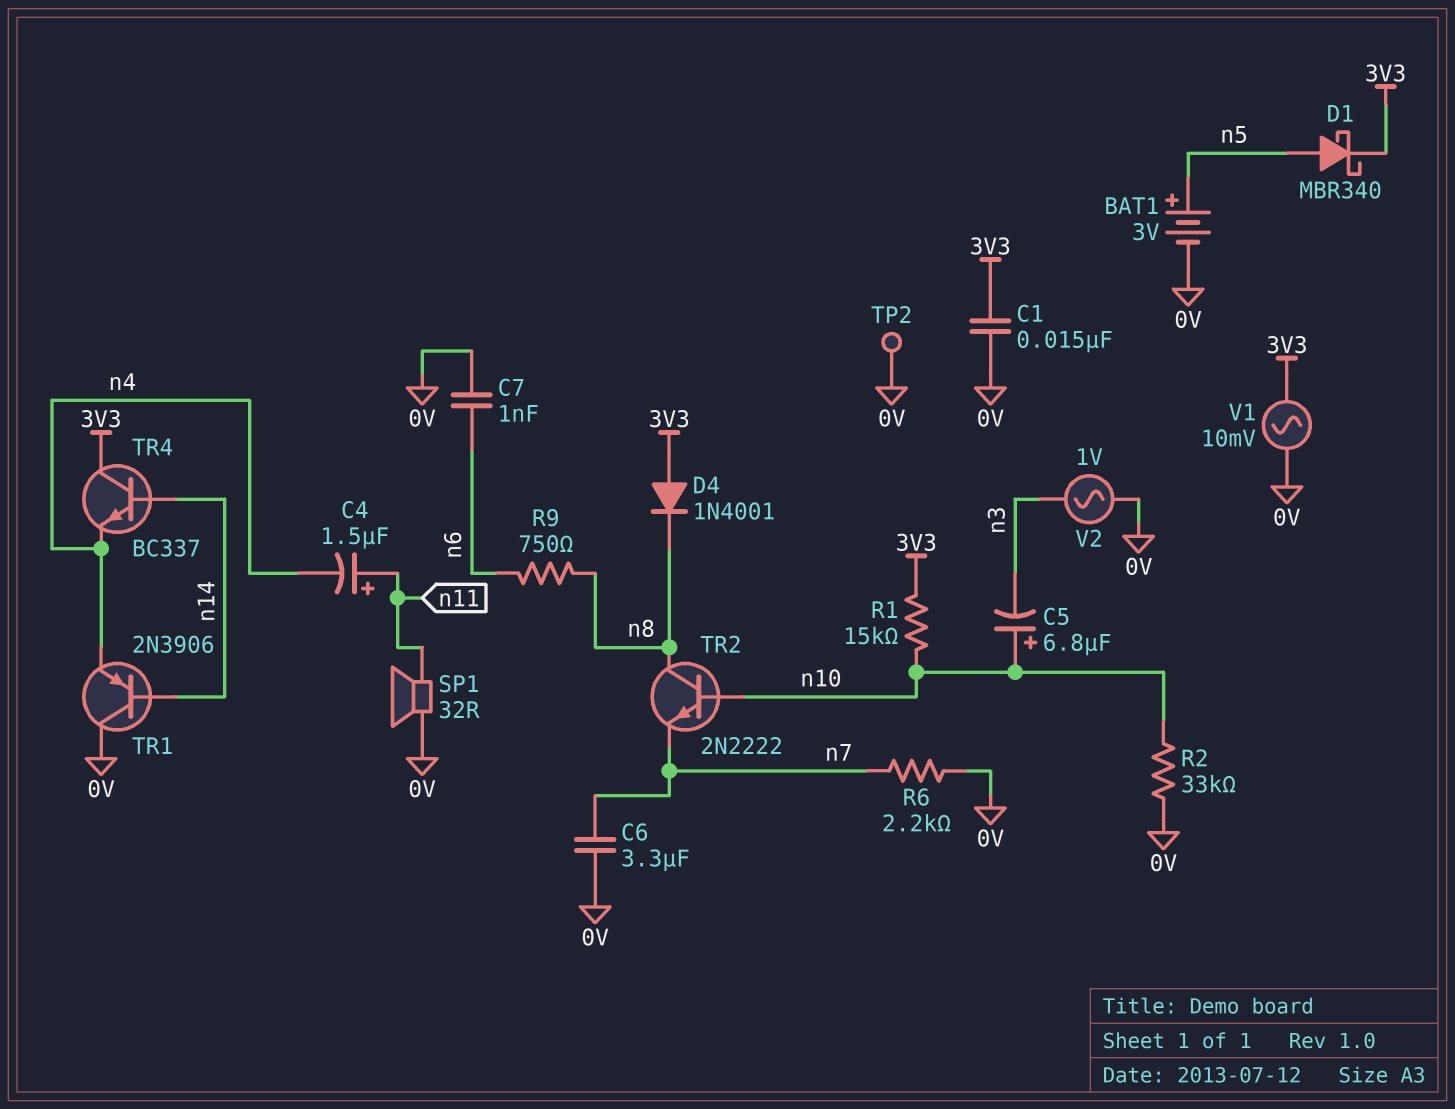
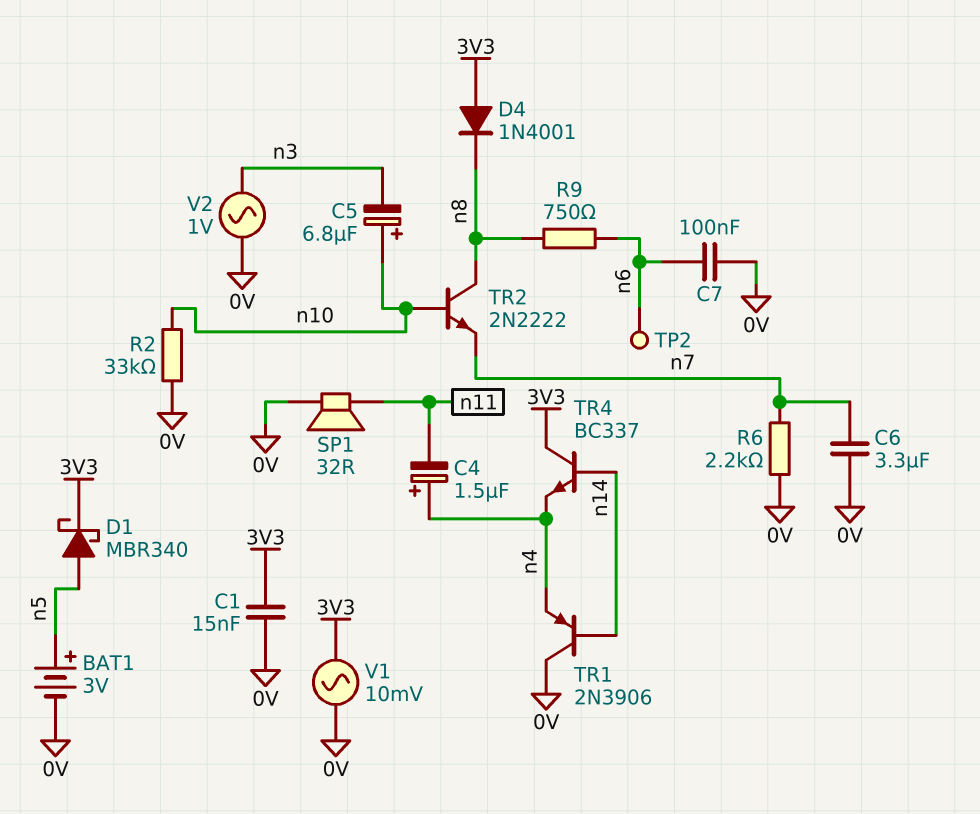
C4: 1.5uF (plus n11, minus n4) -> 1.5uF (plus n4, minus n11)
C7: 1nF (0V, n6) -> 100nF (0V, n6)
R1: 15k (3V3, n10) -> none
TP2: test point (0V) -> test point (n6)

